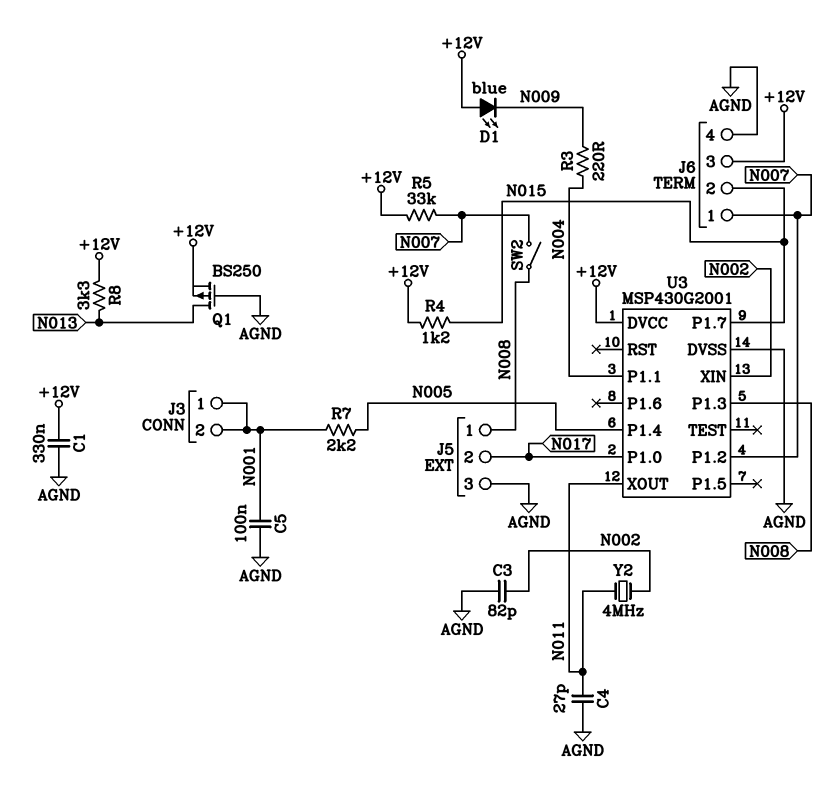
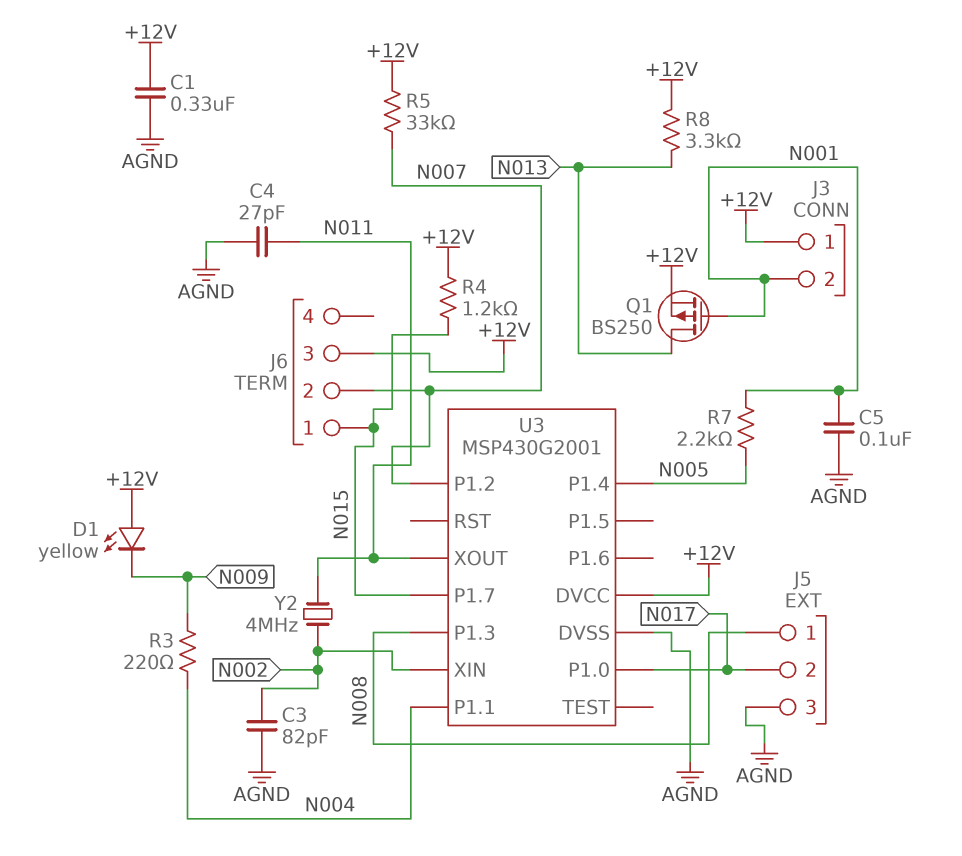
D1: LED blue (A +12V, K N009) -> LED yellow (A +12V, K N009)
J3 pin 1: N001 -> +12V
J6 pin 1: N007 -> N015
J6 pin 2: N015 -> N007
J6 pin 4: AGND -> none
Q1: PMOS BS250 (G AGND, D N013, S +12V) -> PMOS BS250 (G N001, D N013, S +12V)
SW2: switch (N007, N008) -> none

